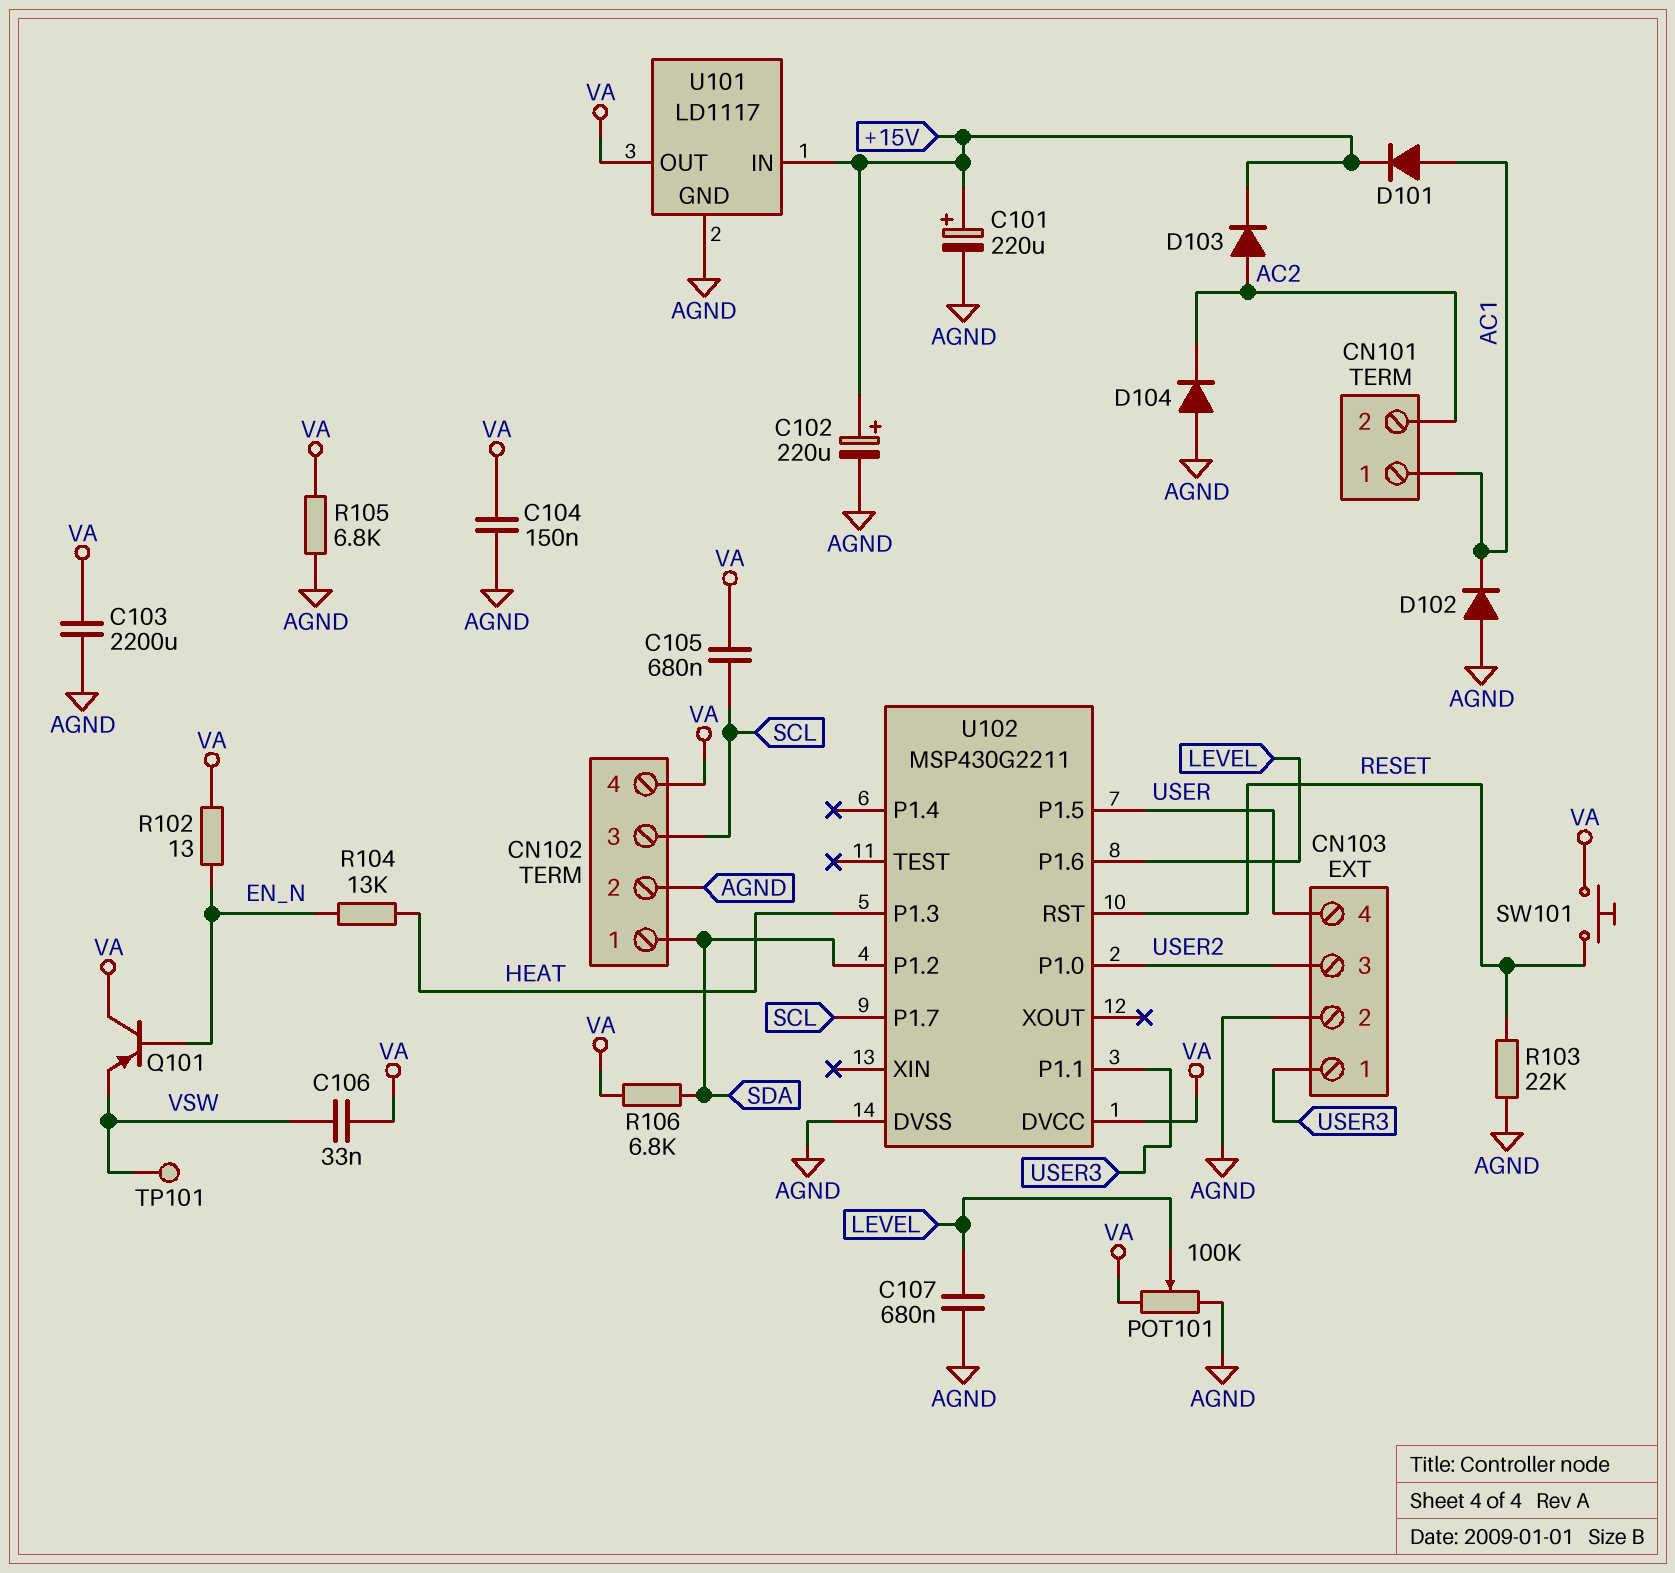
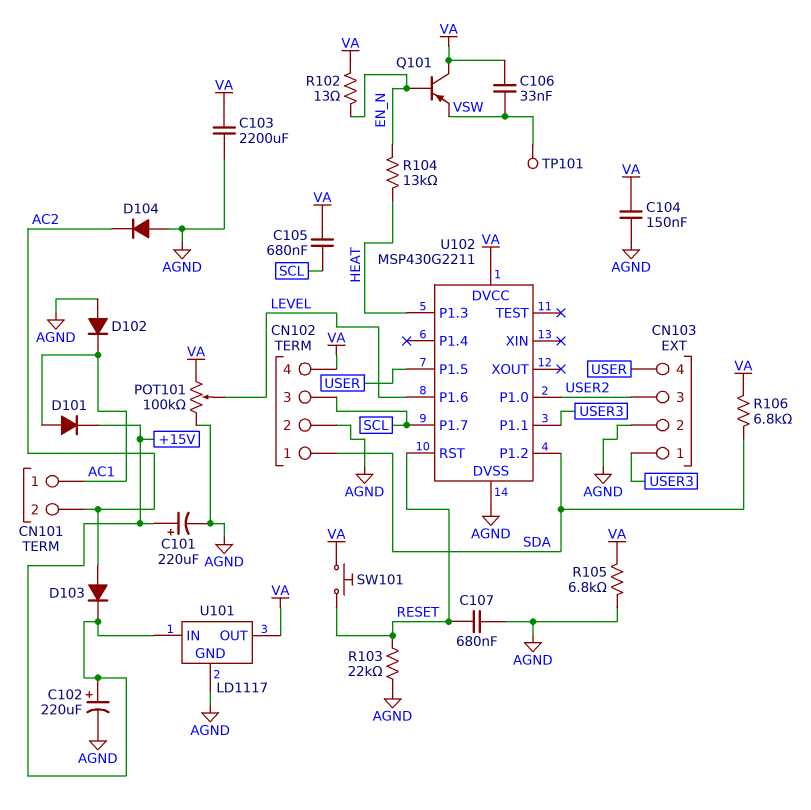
C107: 680nF (AGND, LEVEL) -> 680nF (AGND, RESET)

